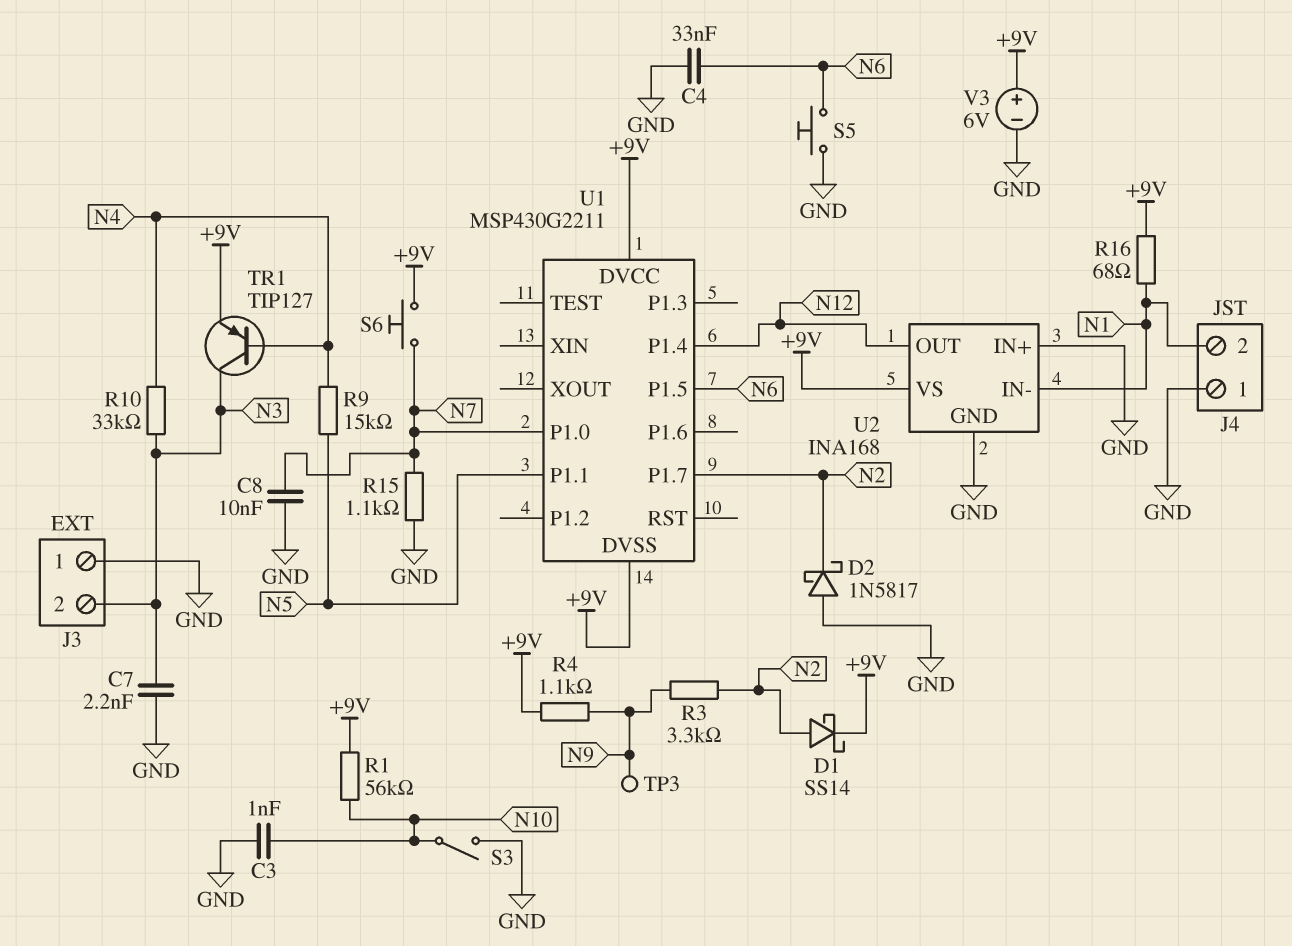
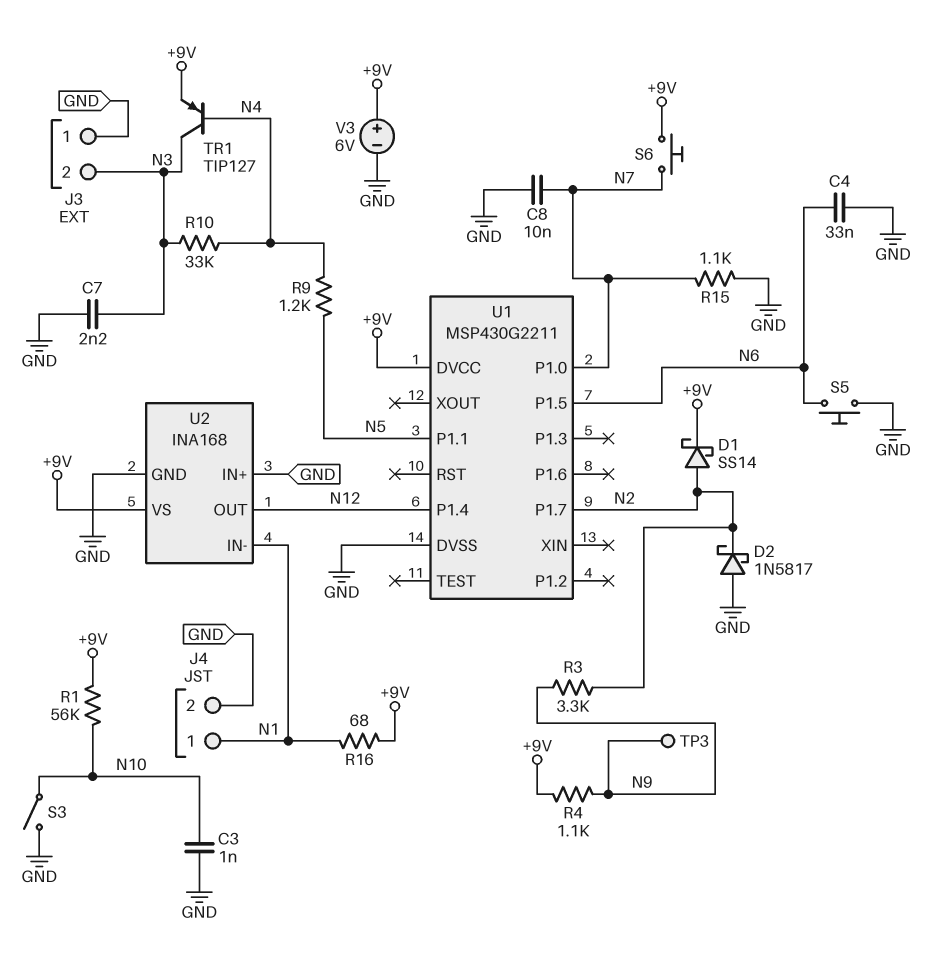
J4 pin 1: GND -> N1
J4 pin 2: N1 -> GND
R9: 15k (N4, N5) -> 1.2k (N4, N5)
U1 pin DVSS: +9V -> GND

